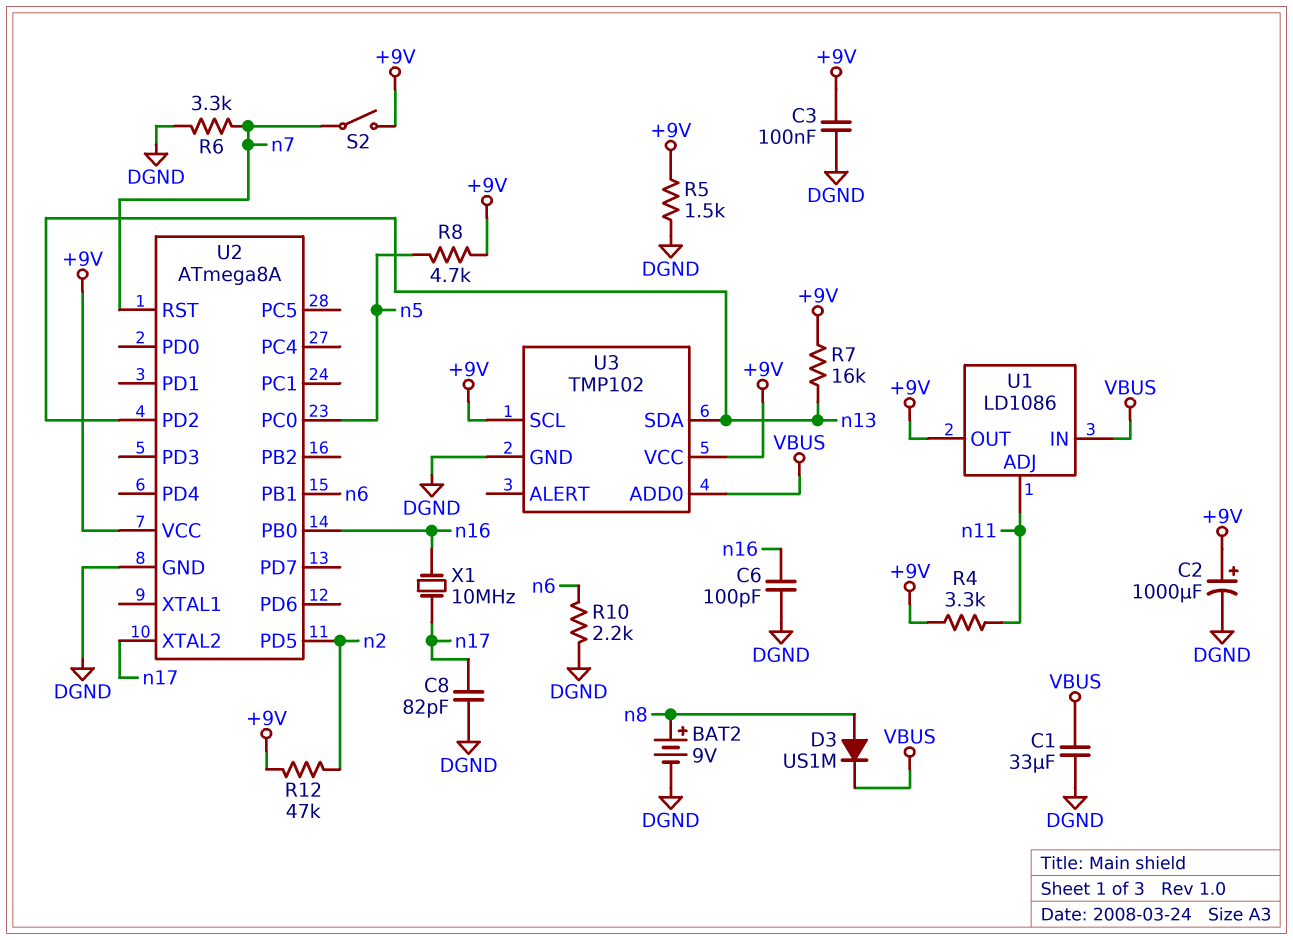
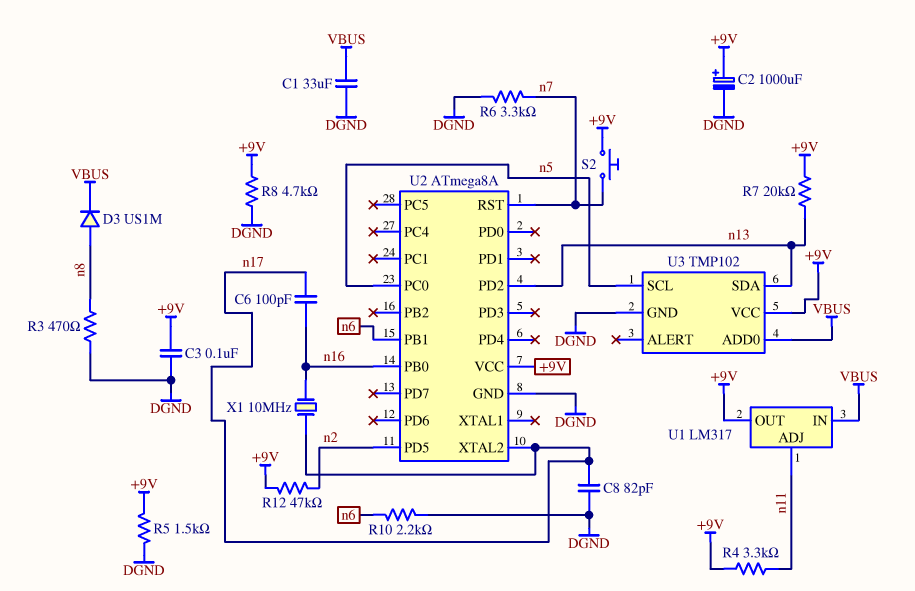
BAT2: 9V (plus n8, minus DGND) -> none
C6: 100pF (DGND, n16) -> 100pF (n16, n17)
R3: none -> 470 (DGND, n8)
R7: 16k (+9V, n13) -> 20k (+9V, n13)
R8: 4.7k (+9V, n5) -> 4.7k (+9V, DGND)
S2: switch (+9V, n7) -> button (+9V, n7)
U1: LD1086 -> LM317
U3 pin SCL: +9V -> n5

